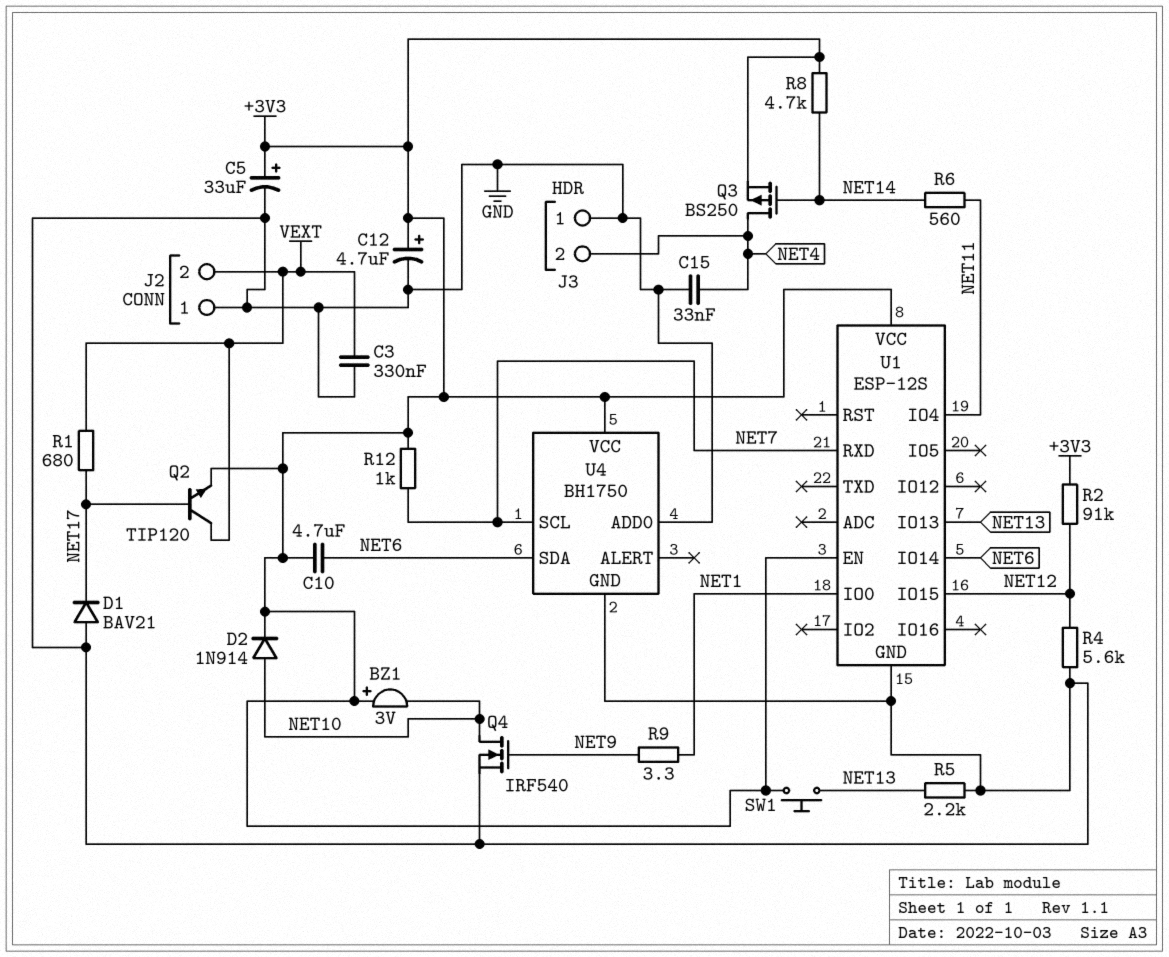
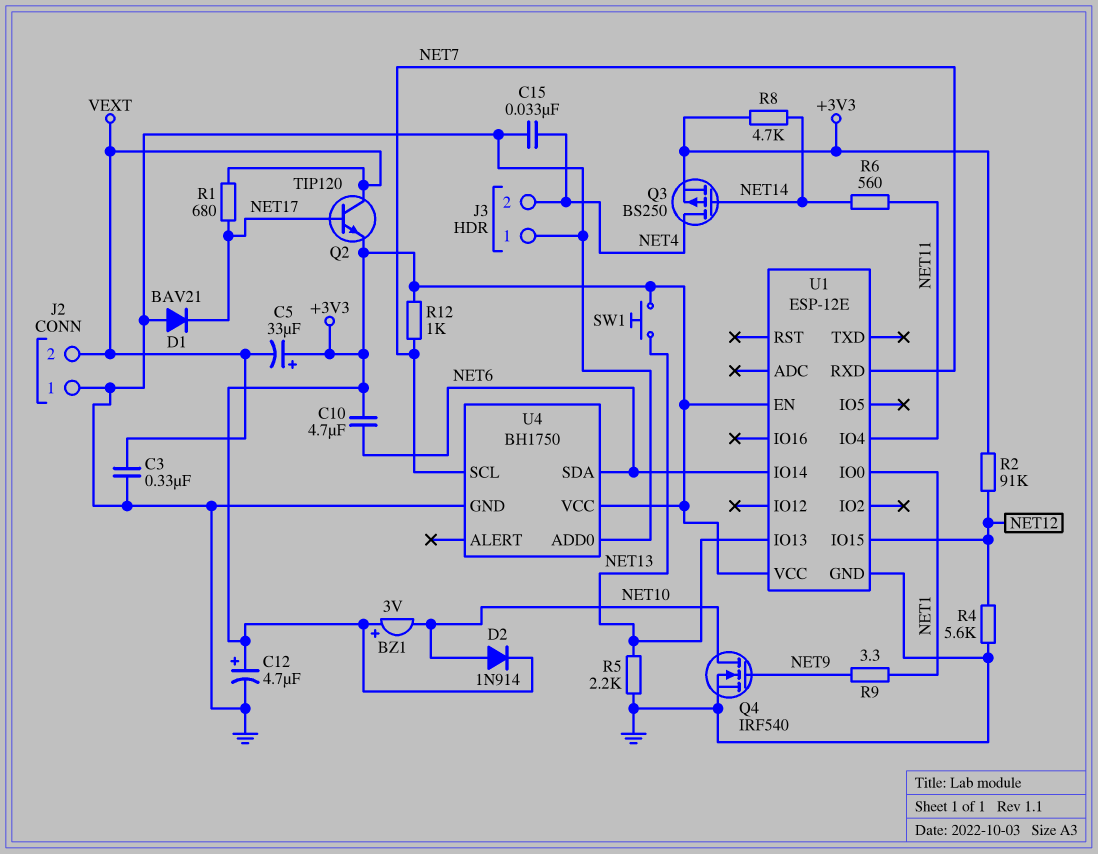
C5: 33uF (plus +3V3, minus GND) -> 33uF (plus +3V3, minus VEXT)
U1: ESP-12S -> ESP-12E

